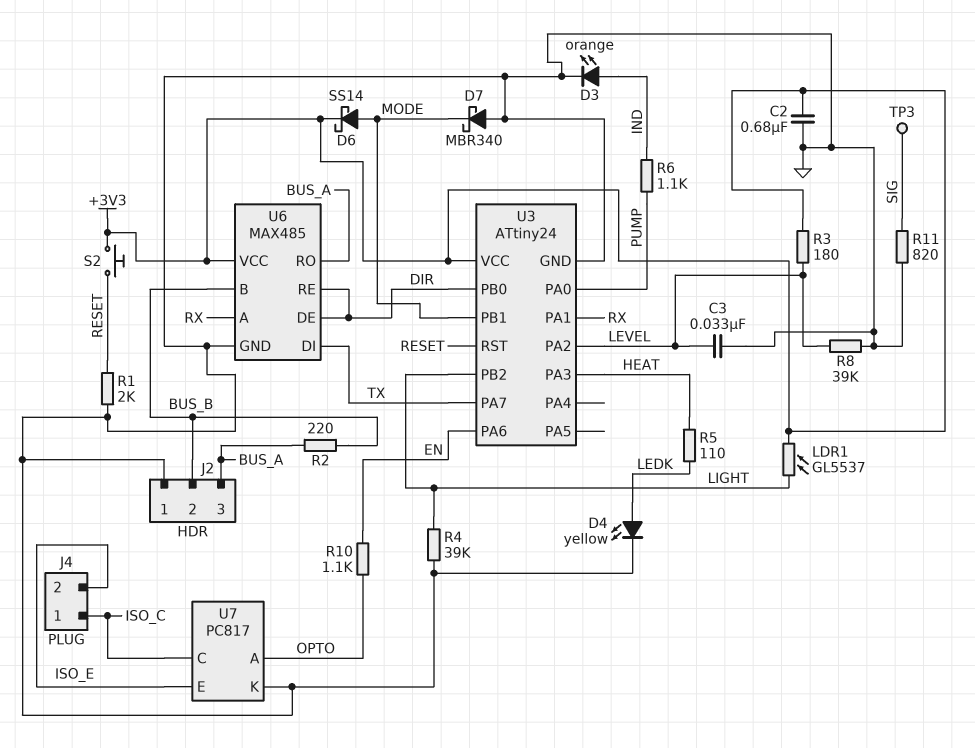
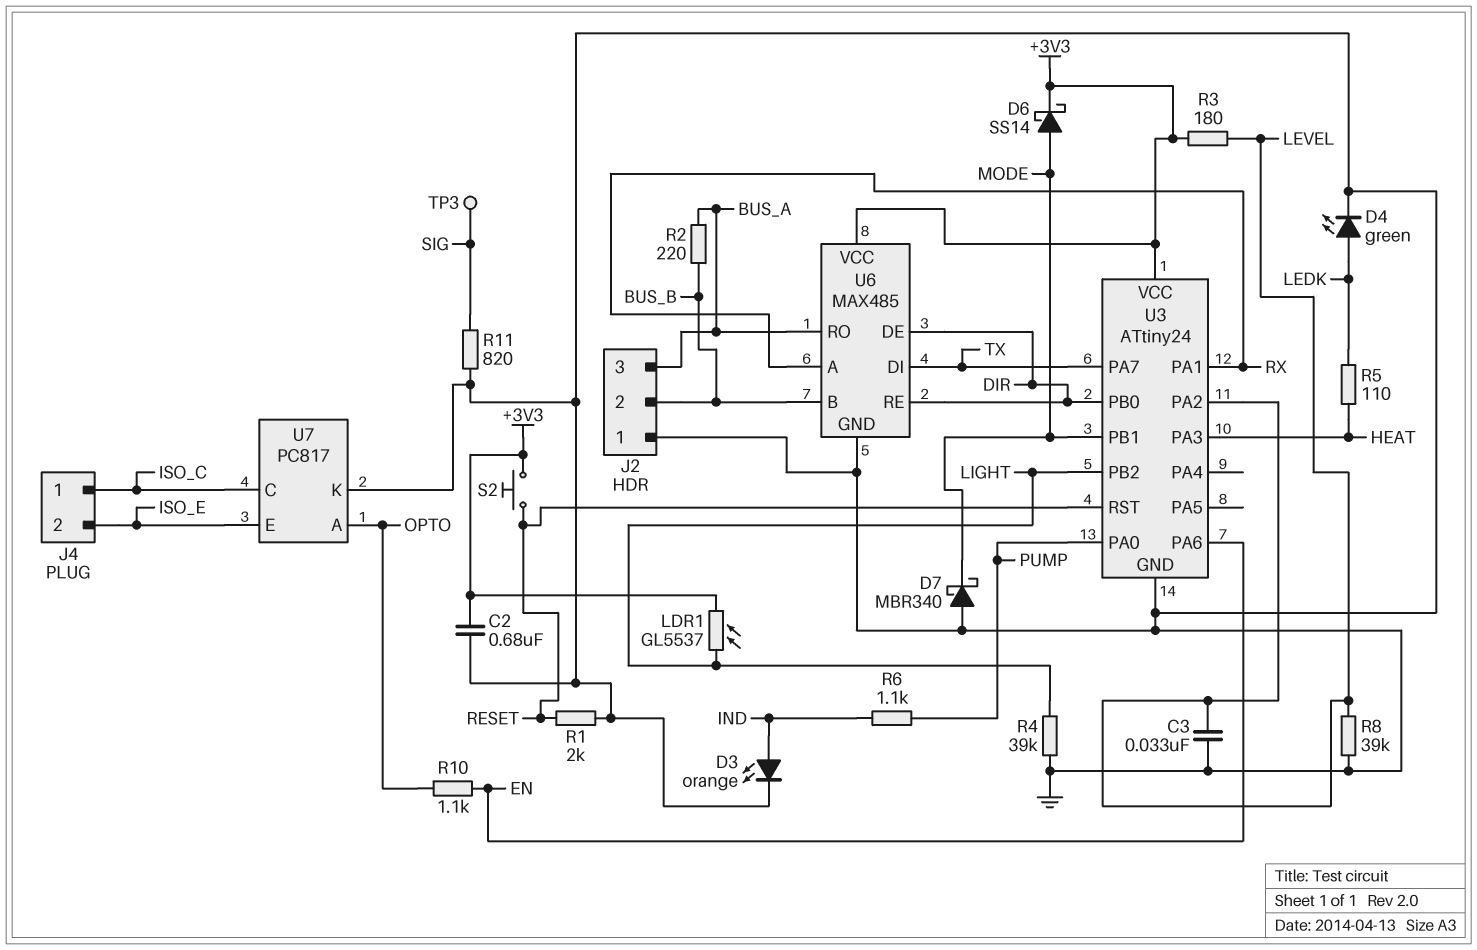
D4: LED yellow (A LEDK, K GND) -> LED green (A LEDK, K GND)

